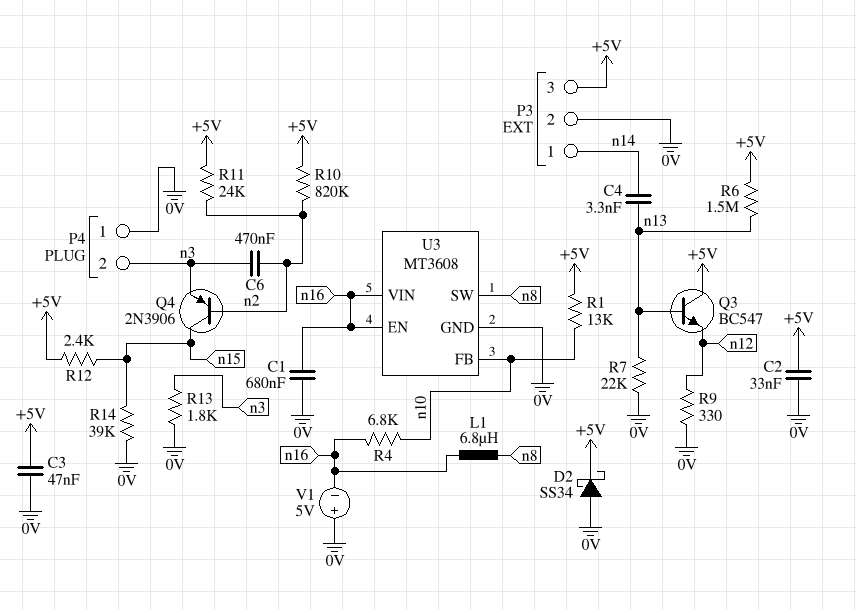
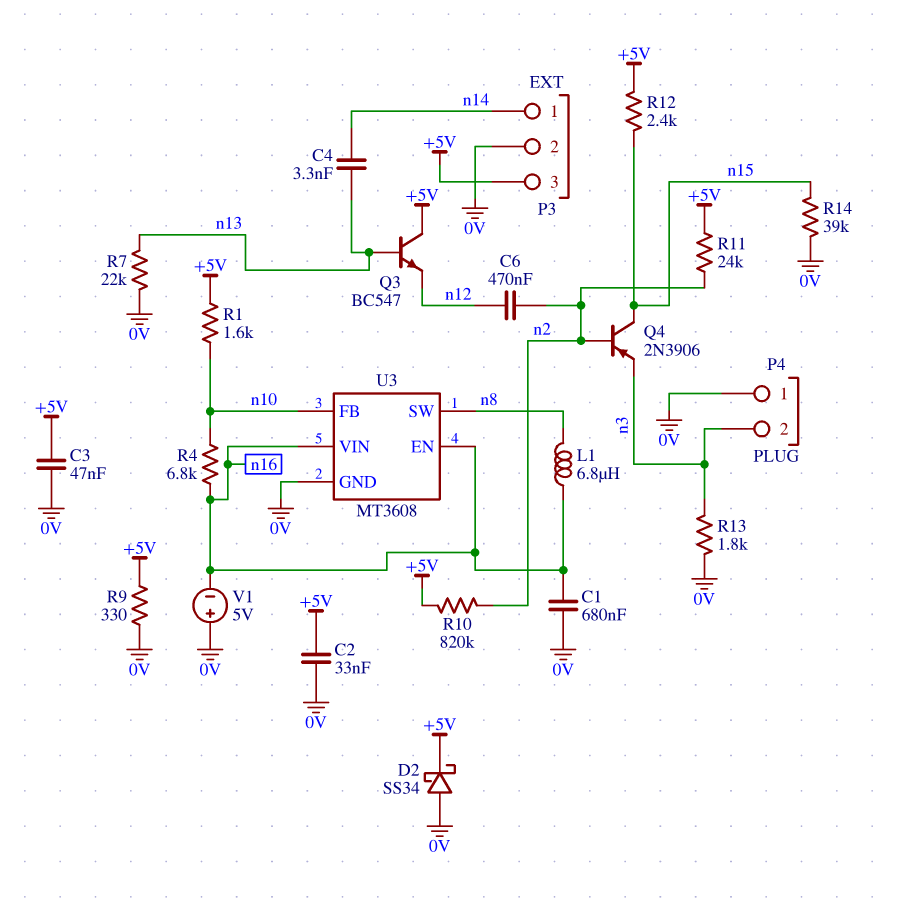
C6: 470nF (n2, n3) -> 470nF (n2, n12)
R1: 13k (+5V, n10) -> 1.6k (+5V, n10)
R6: 1.5M (+5V, n13) -> none
R9: 330 (0V, n12) -> 330 (+5V, 0V)

